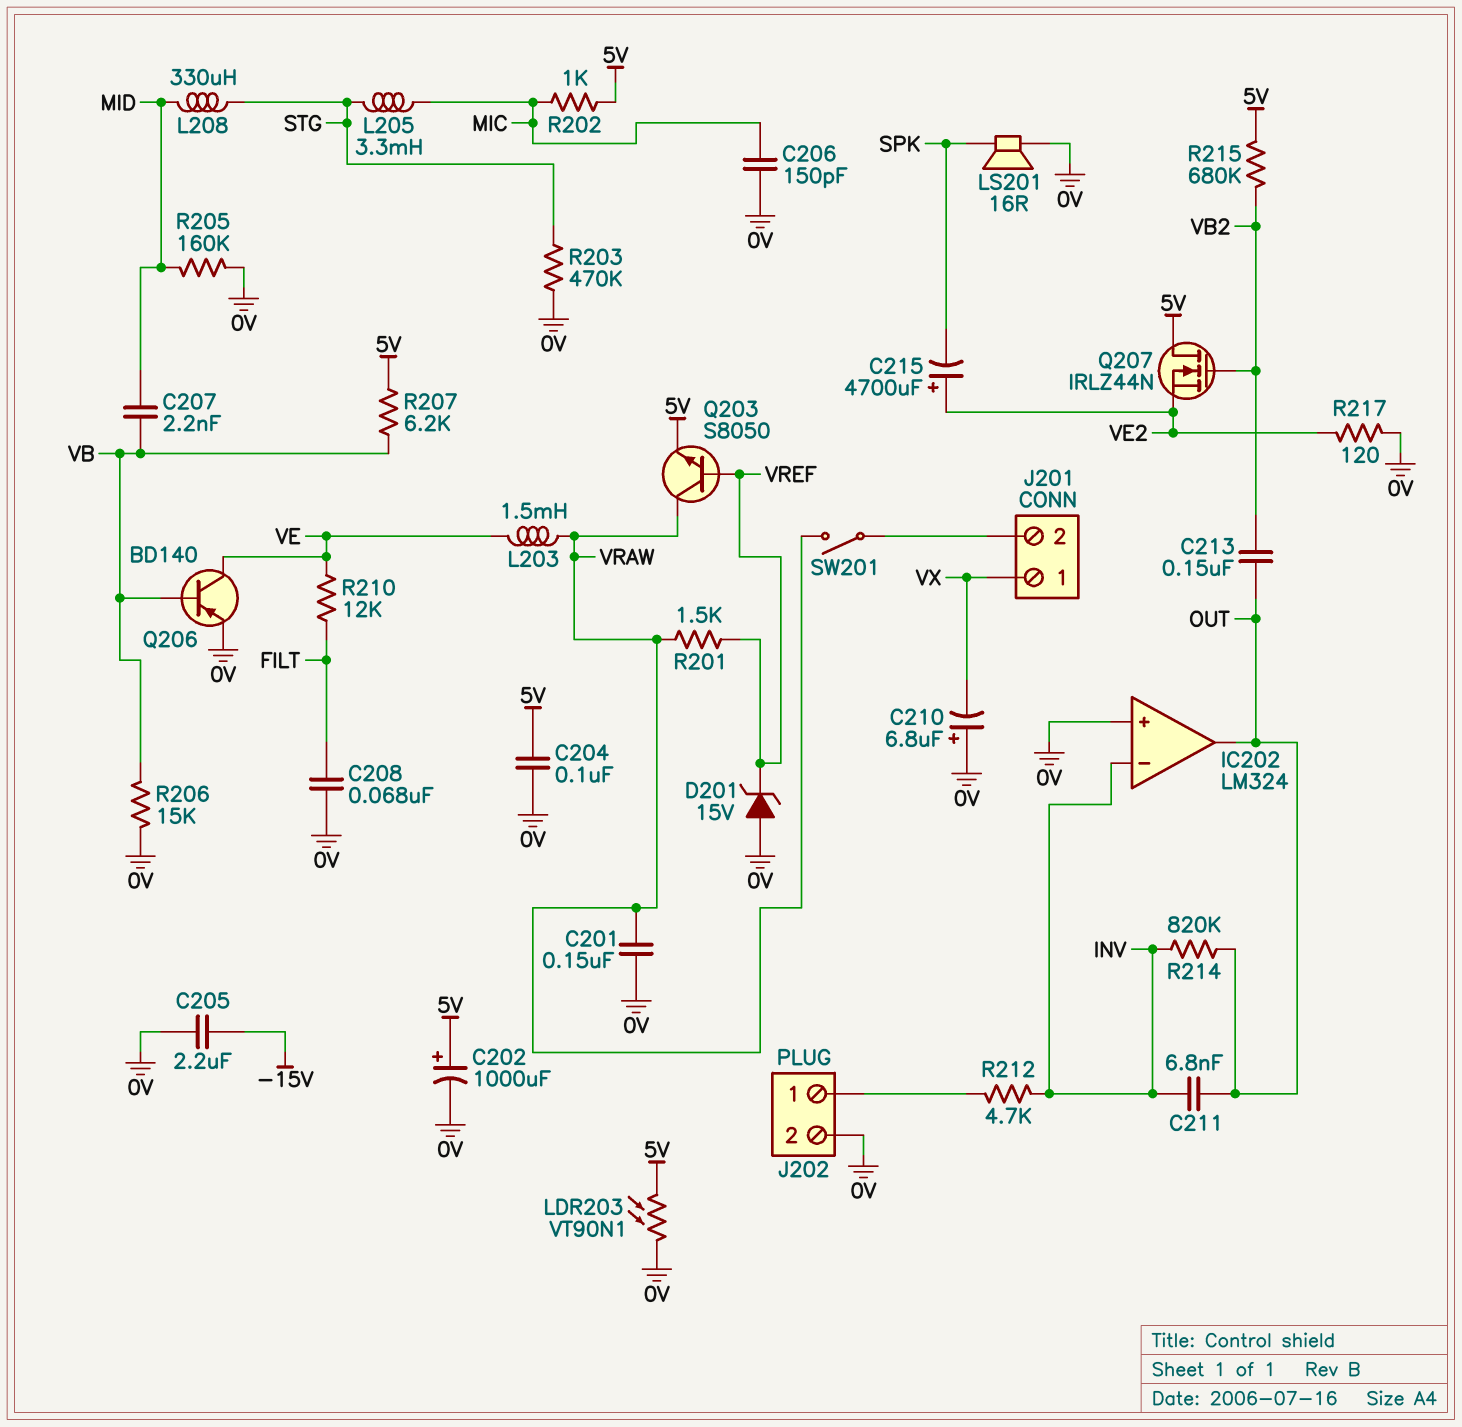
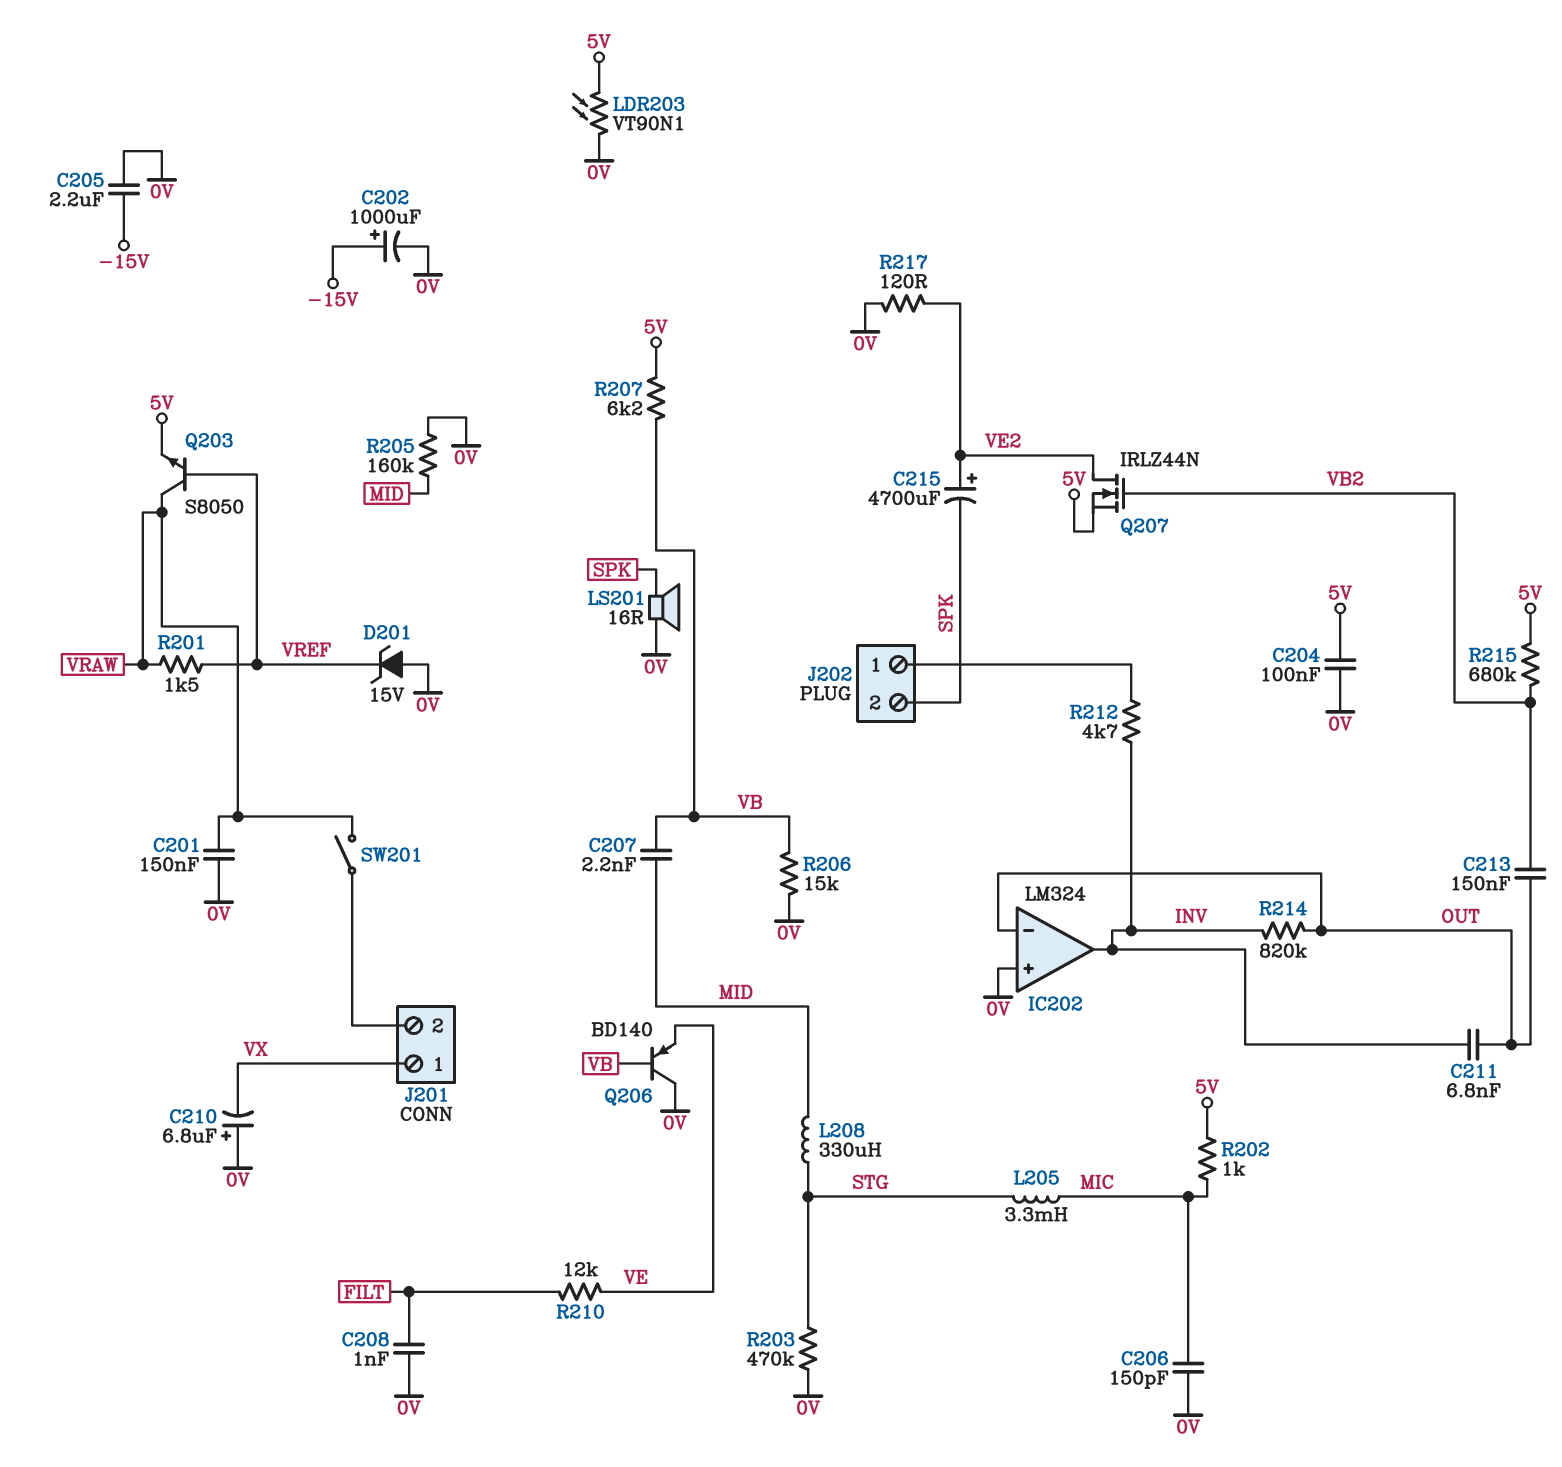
C202: 1000uF (plus 5V, minus 0V) -> 1000uF (plus -15V, minus 0V)
C208: 68nF (0V, FILT) -> 1nF (0V, FILT)
IC202 pin in-: INV -> OUT
IC202 pin out: OUT -> INV
J202 pin 2: 0V -> SPK
L203: 1.5mH (VE, VRAW) -> none
Q206: PNP BD140 (B VB, C VE, E 0V) -> PNP BD140 (B VB, C 0V, E VE)
Q207: NMOS IRLZ44N (G VB2, D 5V, S VE2) -> NMOS IRLZ44N (G VB2, D VE2, S 5V)

